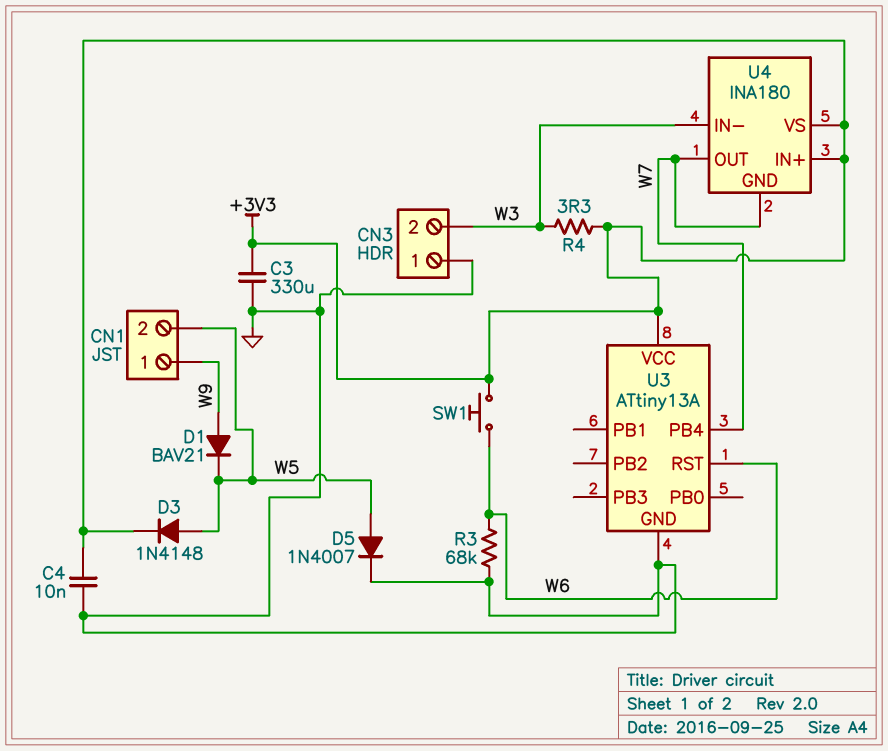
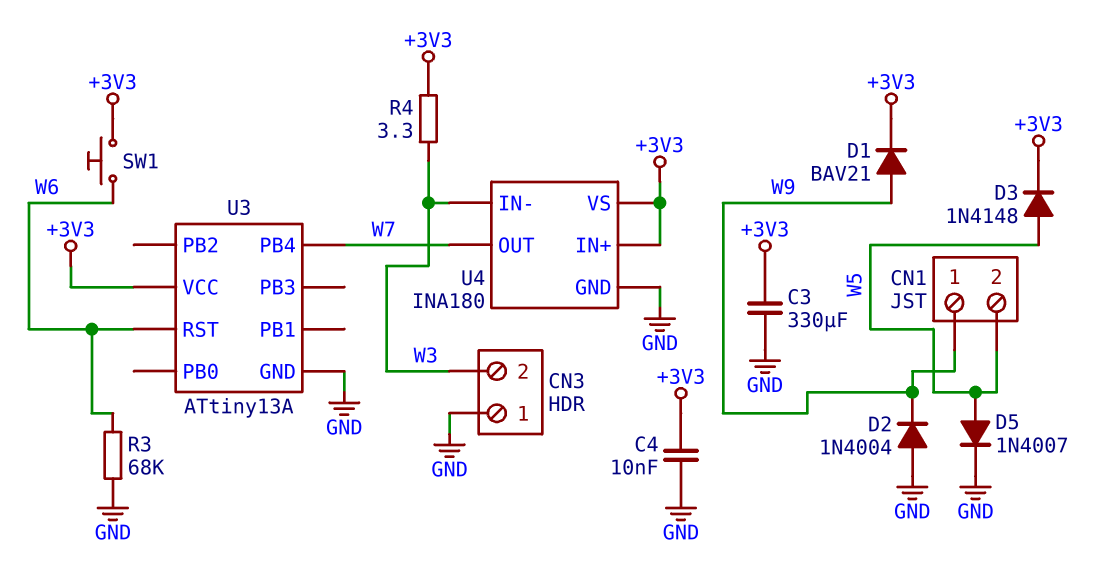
D1: diode BAV21 (A W9, K W5) -> diode BAV21 (A W9, K +3V3)
D2: none -> diode 1N4004 (A GND, K W9)
U4 pin GND: W7 -> GND

